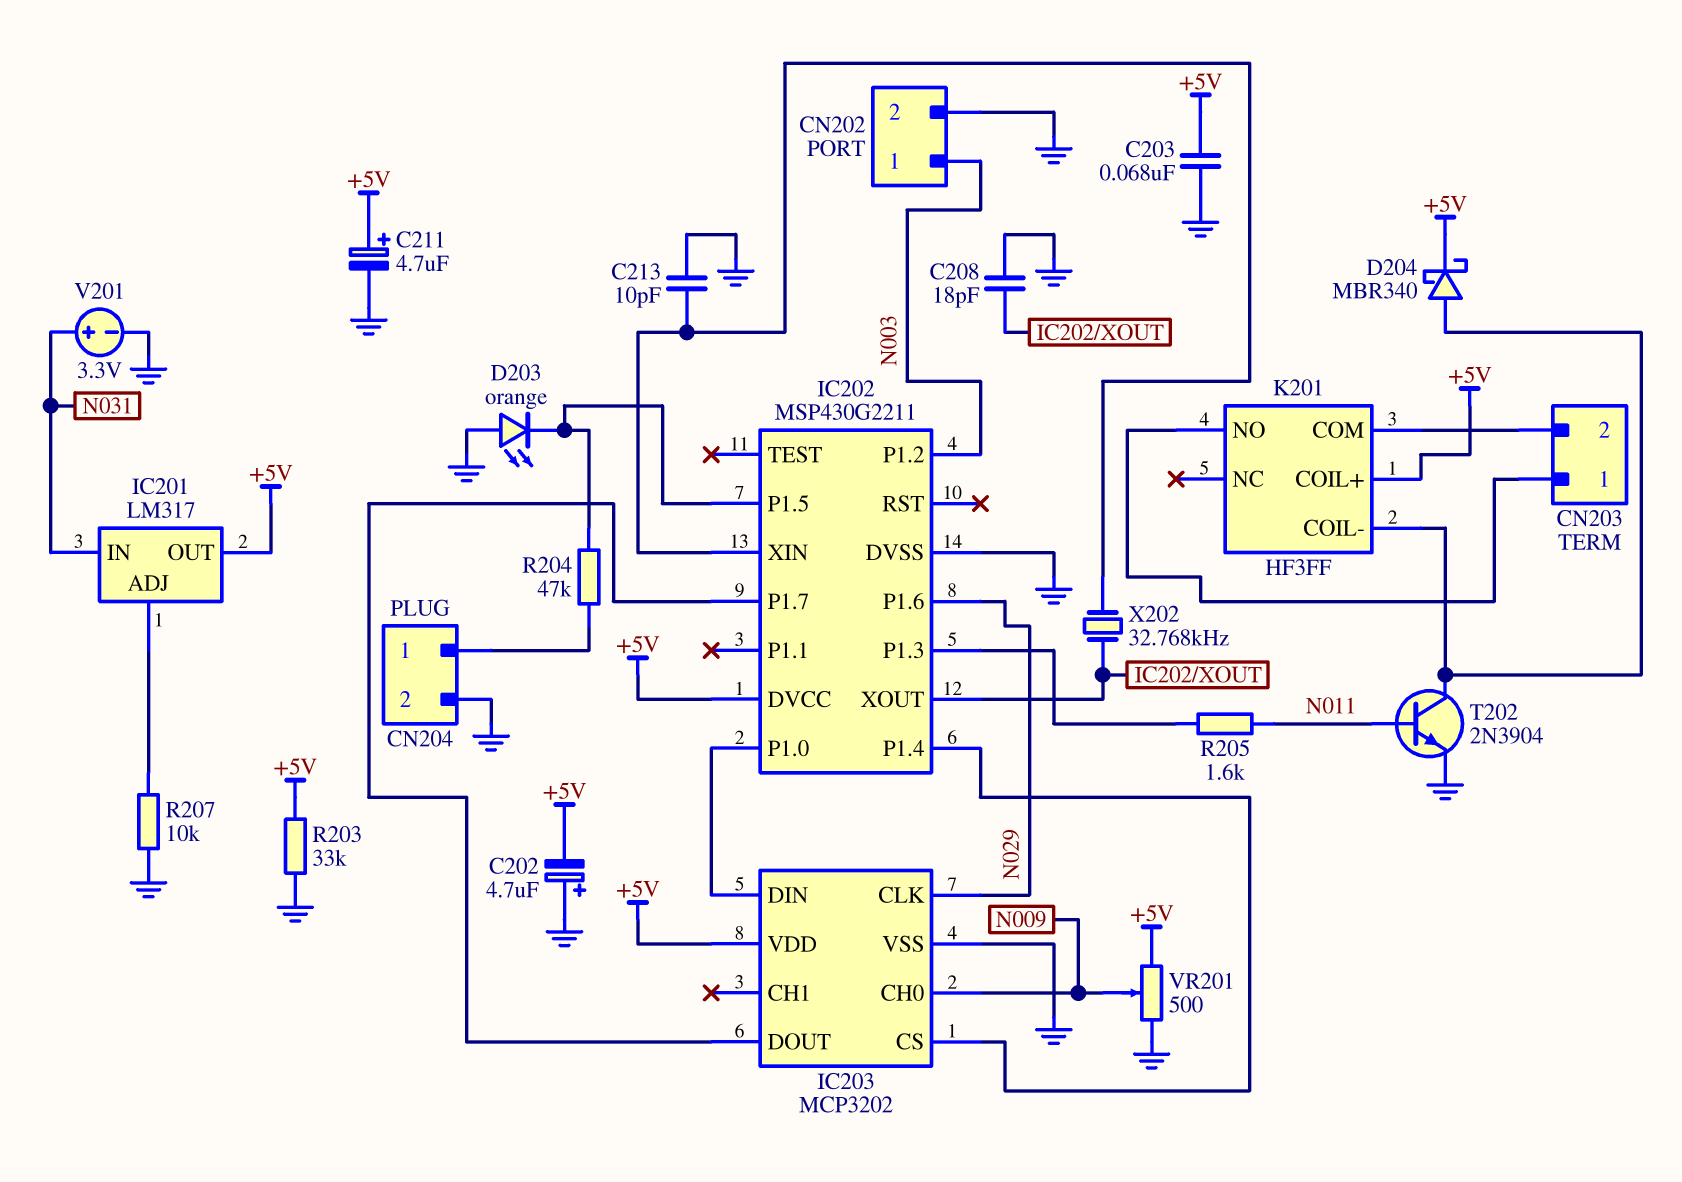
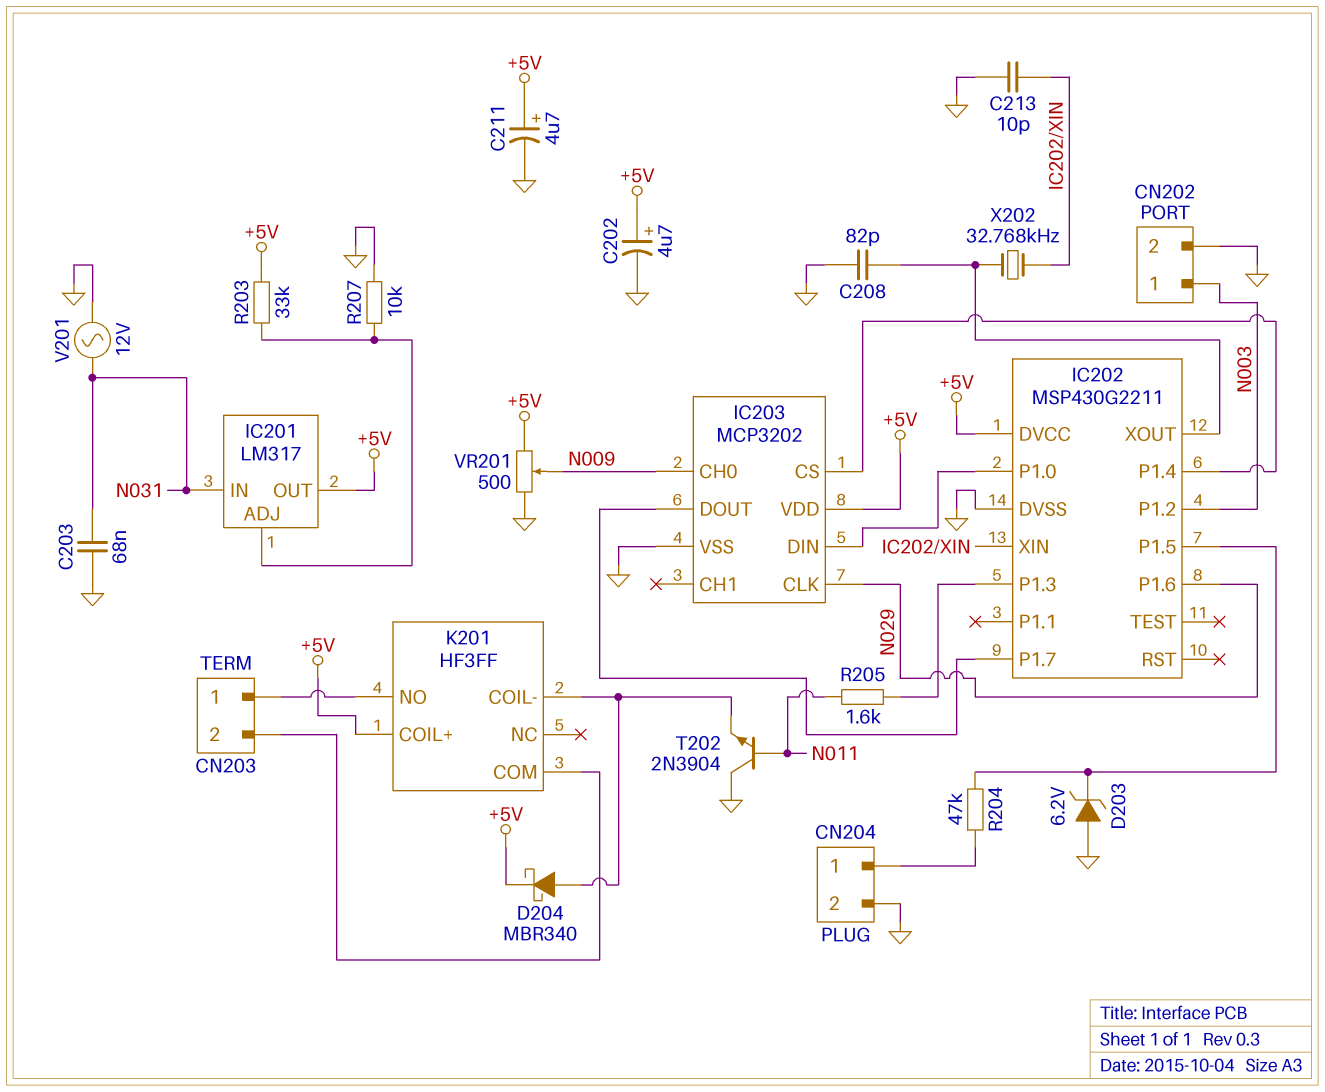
C202: 4.7uF (plus GND, minus +5V) -> 4.7uF (plus +5V, minus GND)
C203: 68nF (+5V, GND) -> 68nF (GND, N031)
C208: 18pF (GND, IC202/XOUT) -> 82pF (GND, IC202/XOUT)
D203: LED orange (A GND, K IC202/P1.5) -> zener 6.2V (A GND, K IC202/P1.5)
R203: 33k (+5V, GND) -> 33k (+5V, IC201/ADJ)
T202: NPN 2N3904 (B N011, C K201/COIL-, E GND) -> NPN 2N3904 (B N011, C GND, E K201/COIL-)
V201: 3.3V (plus N031, minus GND) -> AC 12V (GND, N031)

